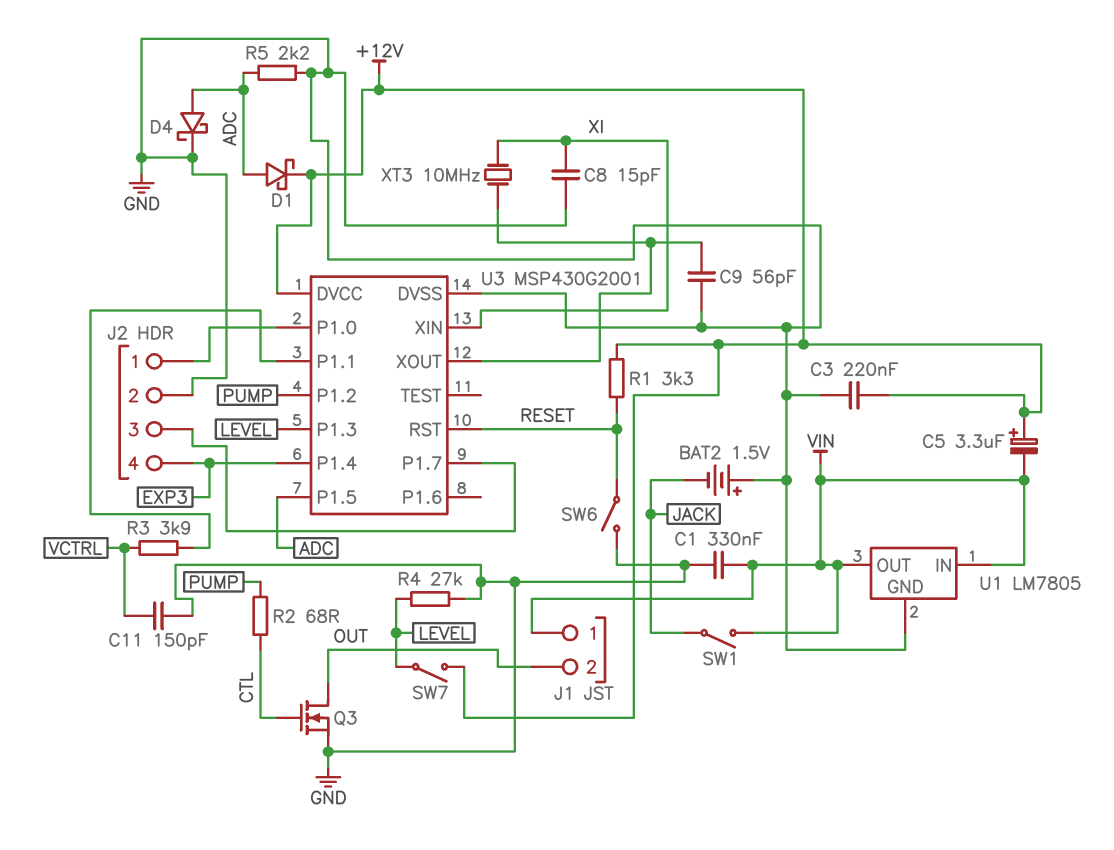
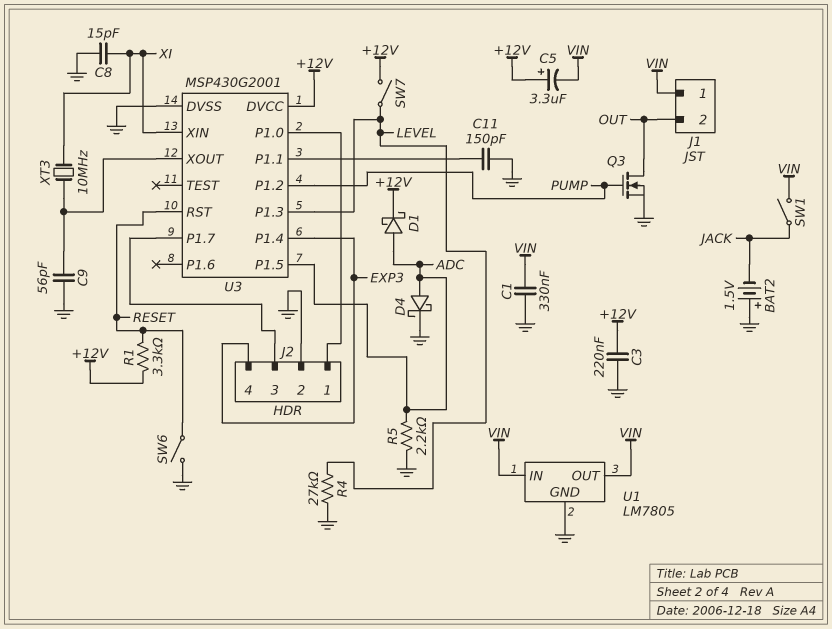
C11: 150pF (GND, VCTRL) -> 150pF (GND, U3/P1.1)
Q3: NMOS (G CTL, D OUT, S GND) -> NMOS (G PUMP, D OUT, S GND)
R2: 68 (CTL, PUMP) -> none
R3: 3.9k (U3/P1.1, VCTRL) -> none

